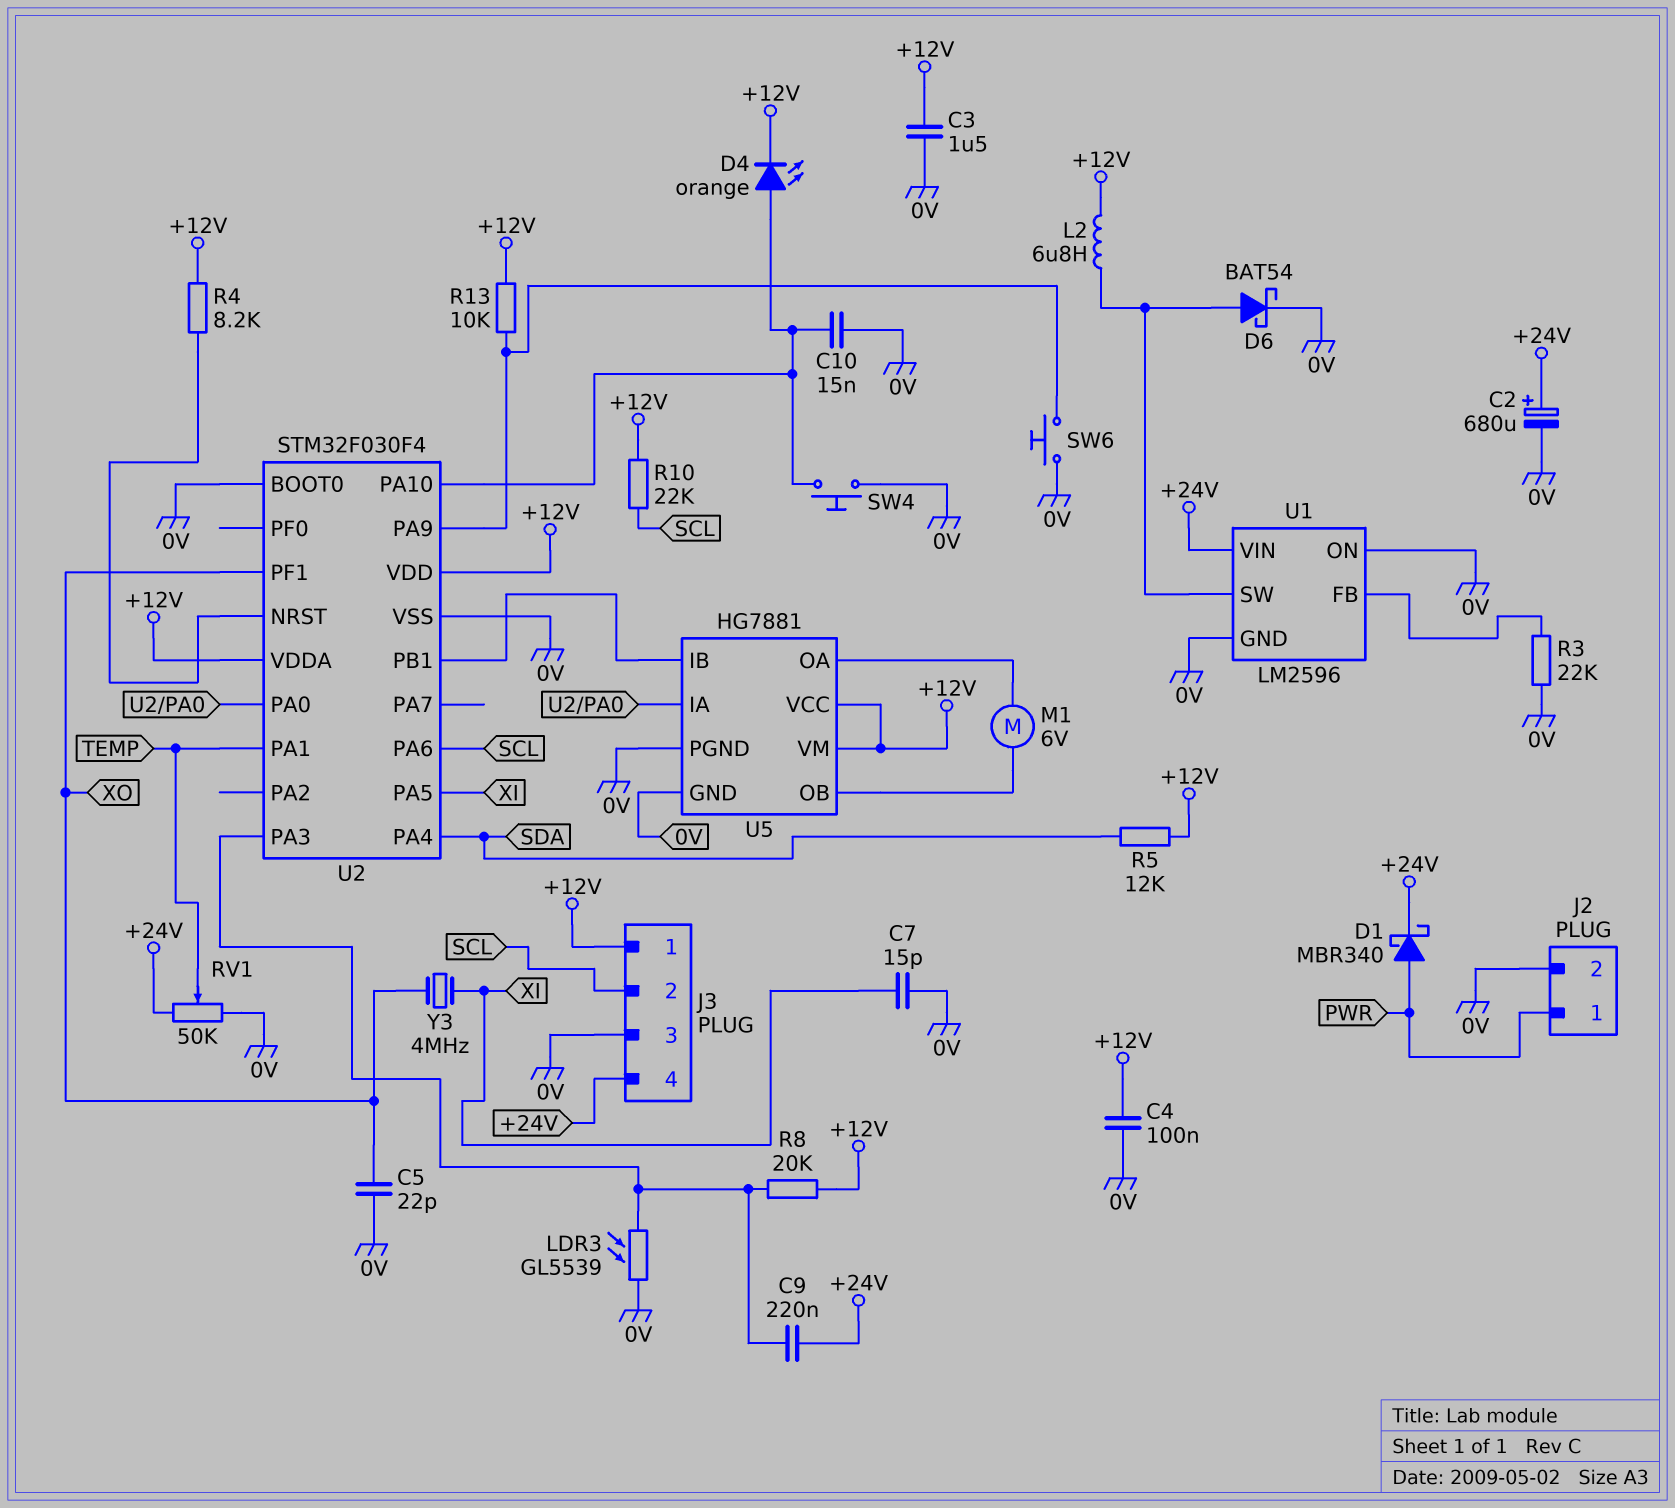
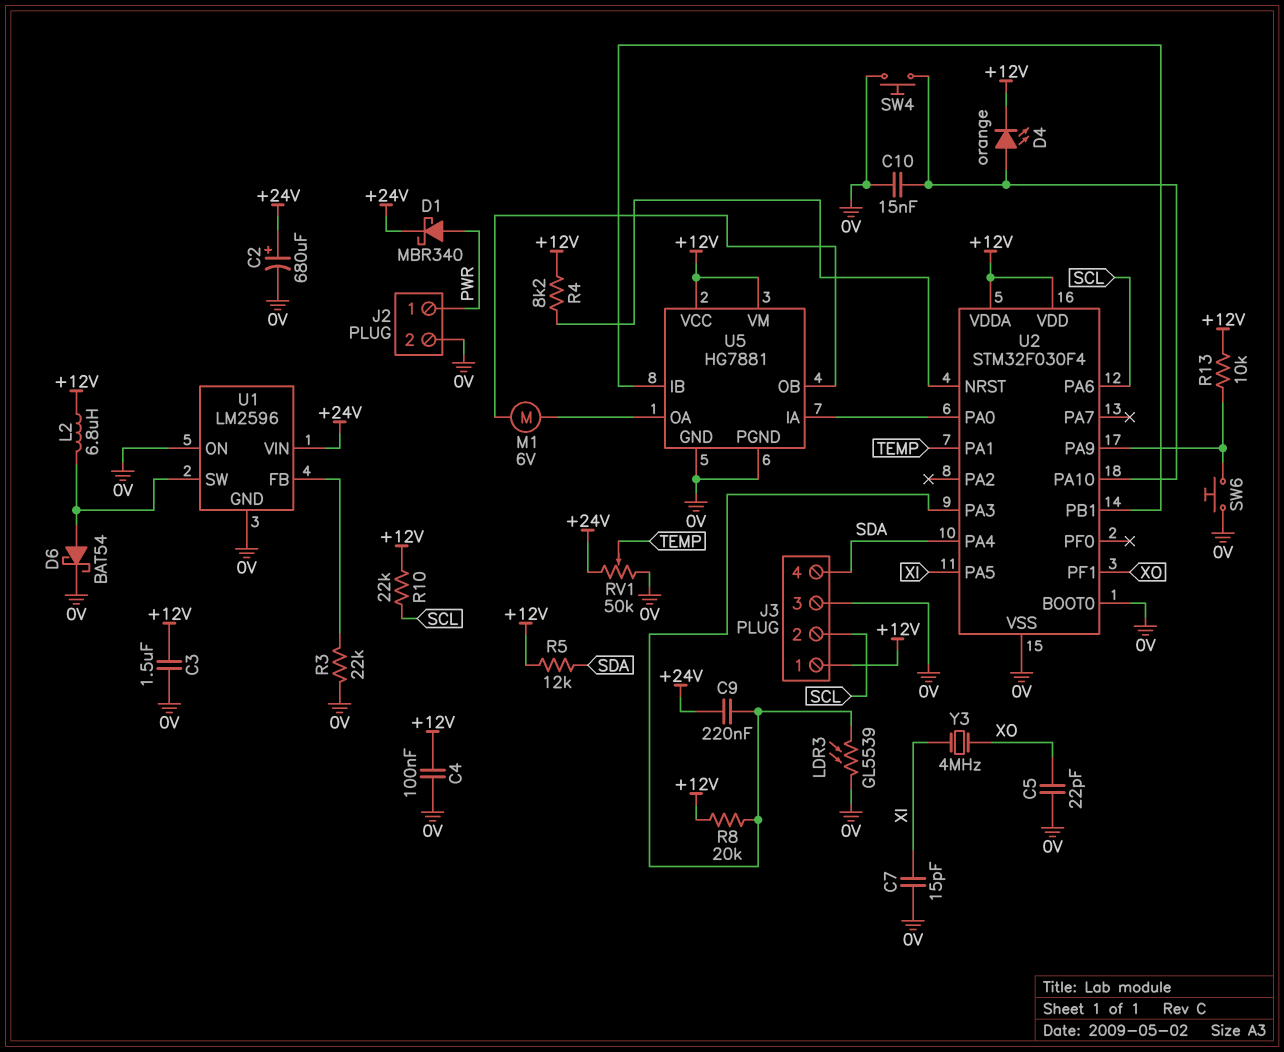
J3 pin 4: +24V -> SDA

